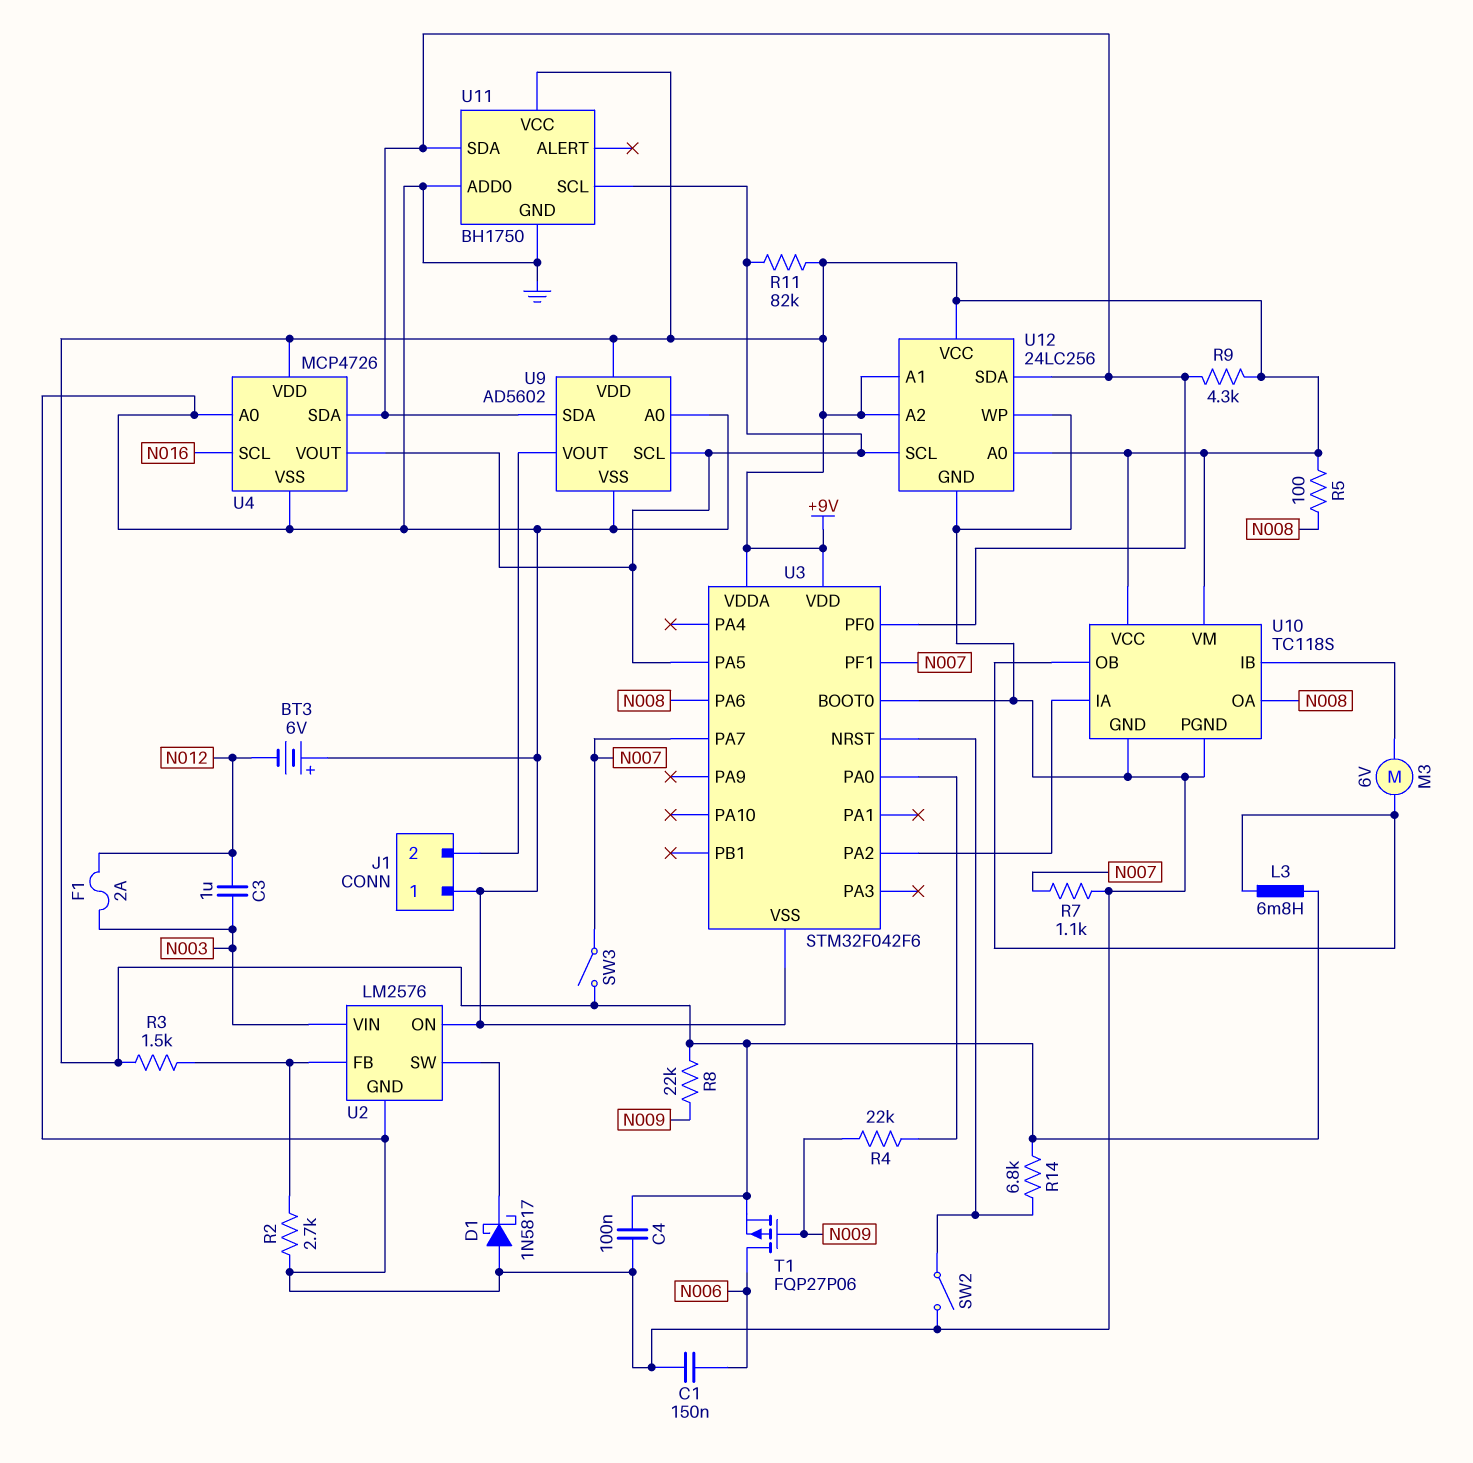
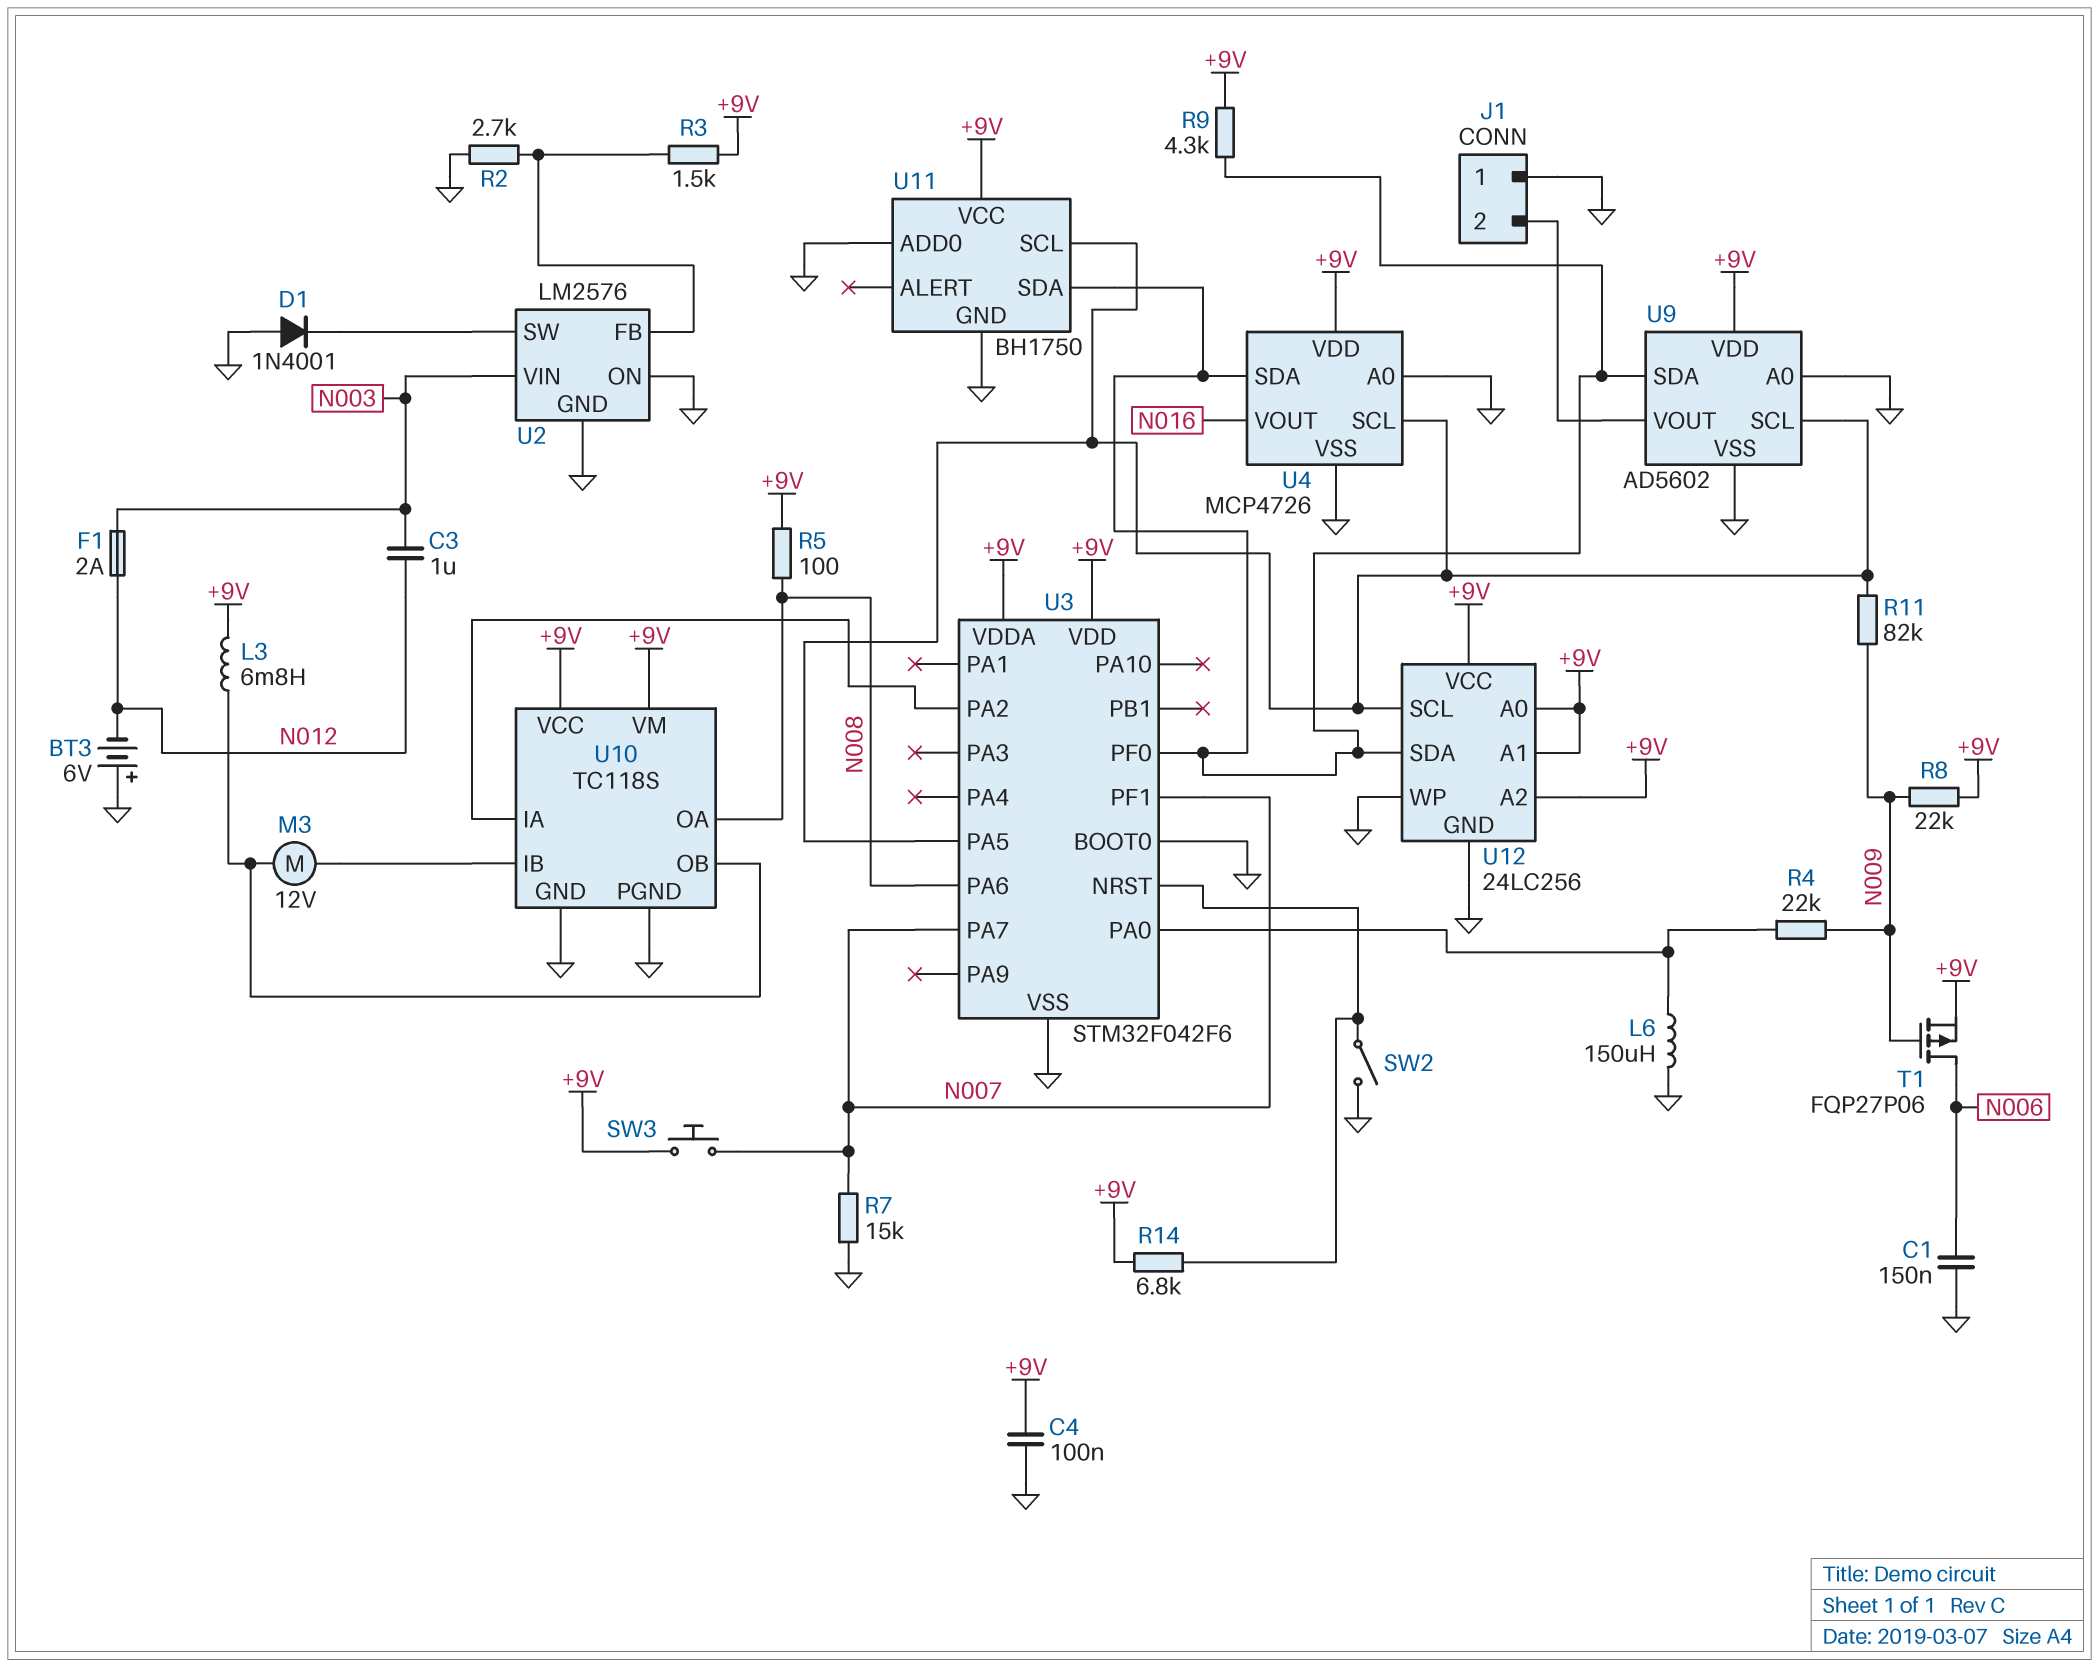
D1: schottky 1N5817 (A GND, K U2/SW) -> diode 1N4001 (A GND, K U2/SW)
L6: none -> 150uH (GND, U3/PA0)
M3: motor 6V (U10/IB, U10/OB) -> motor 12V (U10/IB, U10/OB)
R7: 1.1k (GND, N007) -> 15k (GND, N007)
R11: 82k (+9V, U3/PA5) -> 82k (N009, U3/PA5)
SW3: switch (+9V, N007) -> button (+9V, N007)
U4 pin SCL: N016 -> U3/PA5
U4 pin VOUT: U3/PA5 -> N016

